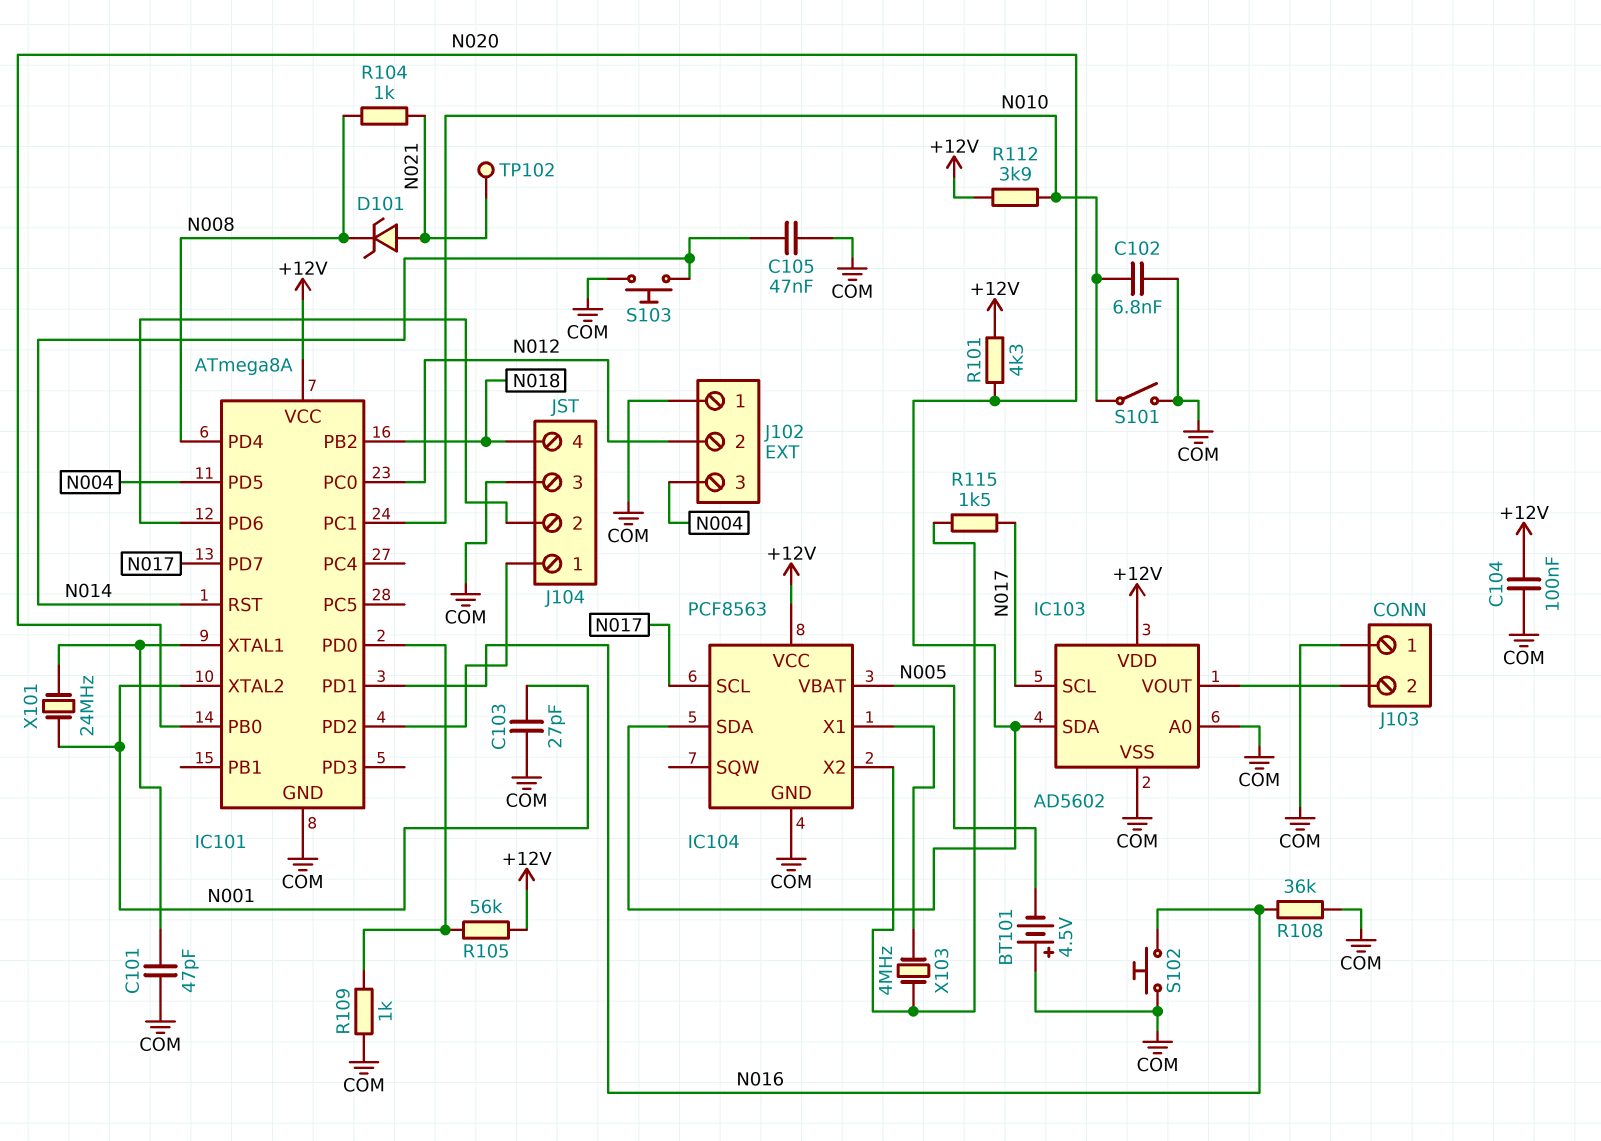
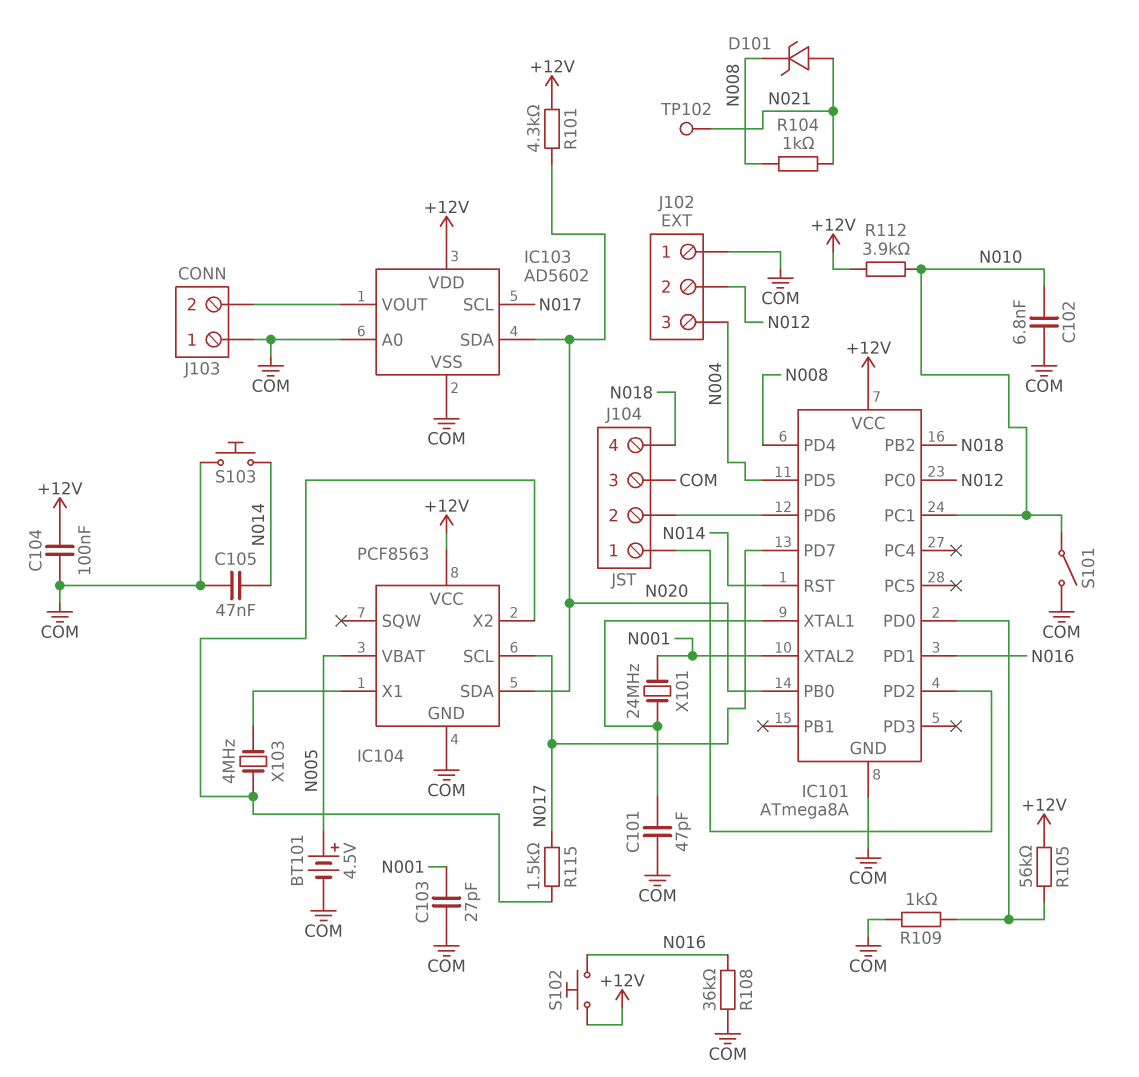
BT101: 4.5V (plus COM, minus N005) -> 4.5V (plus N005, minus COM)
S102: button (COM, N016) -> button (+12V, N016)

